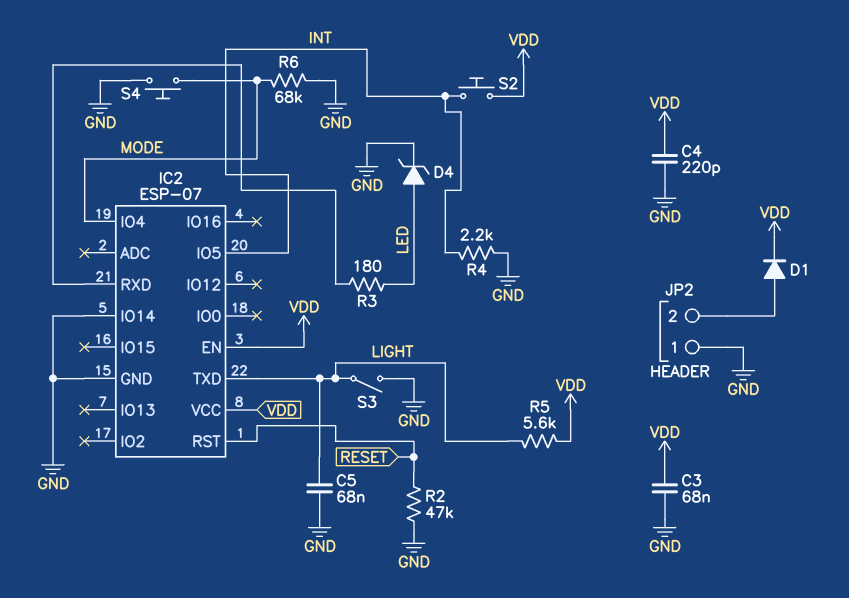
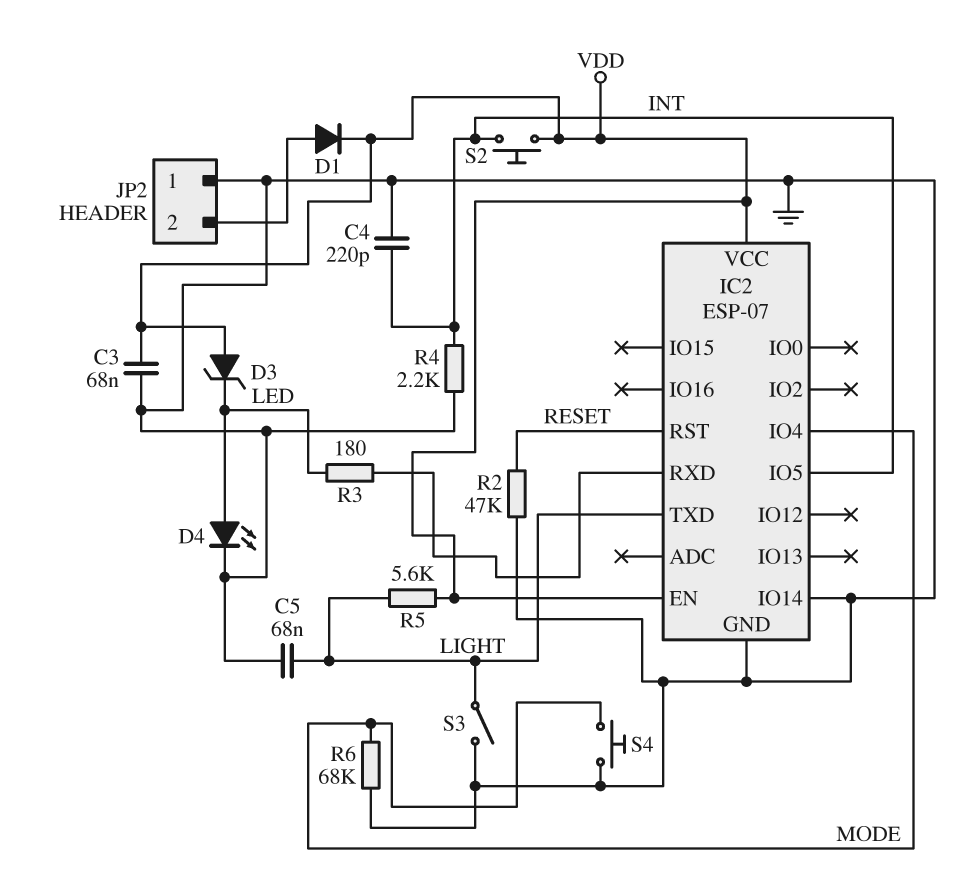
C4: 220pF (GND, VDD) -> 220pF (GND, INT)
D3: none -> zener (A VDD, K LED)
D4: zener (A LED, K GND) -> LED (A LED, K GND)

